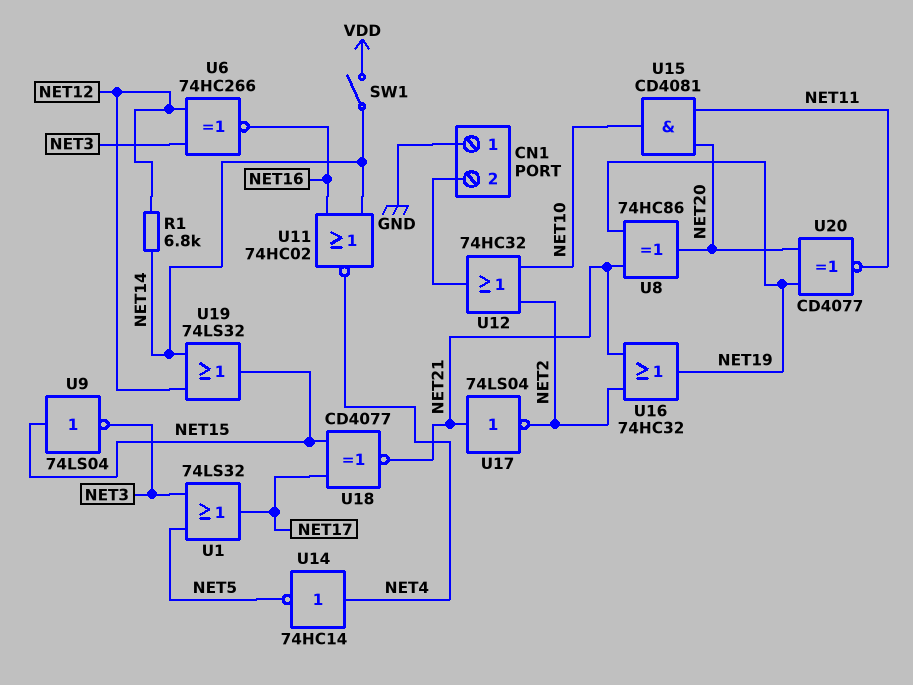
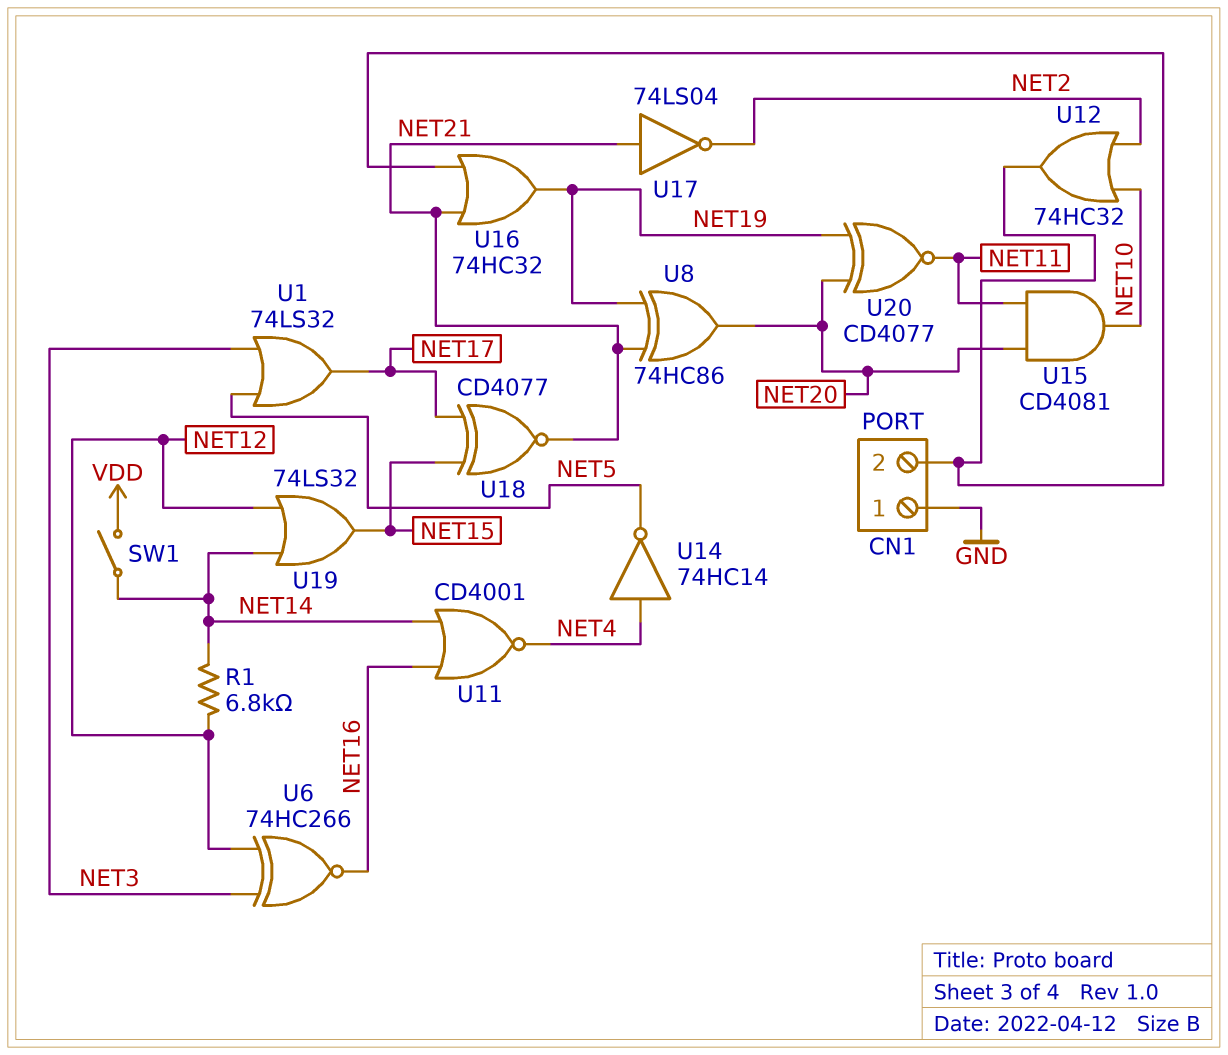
U9: NOT 74LS04 (in NET15, out NET3) -> none
U11: NOR 74HC02 (in NET14, in NET16, out NET4) -> NOR CD4001 (in NET14, in NET16, out NET4)
U16: OR 74HC32 (in NET2, in NET21, out NET19) -> OR 74HC32 (in CN1/2, in NET21, out NET19)

